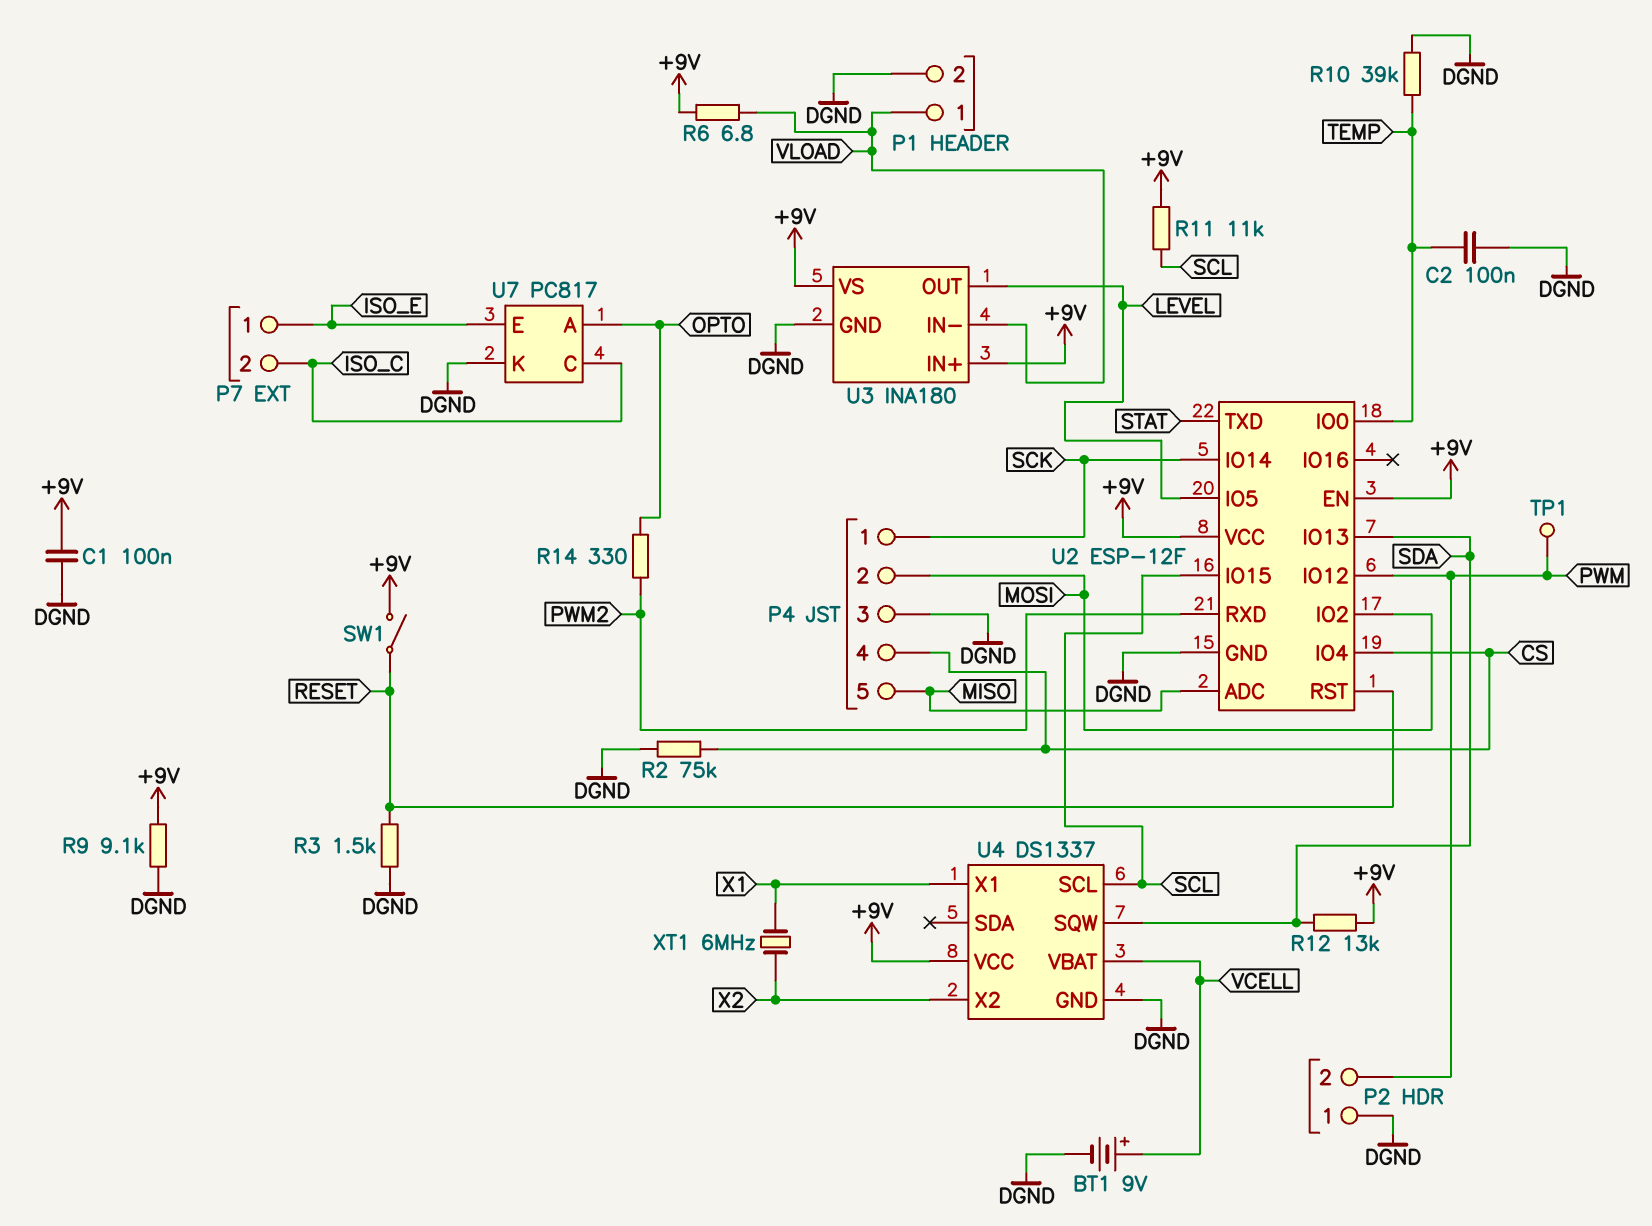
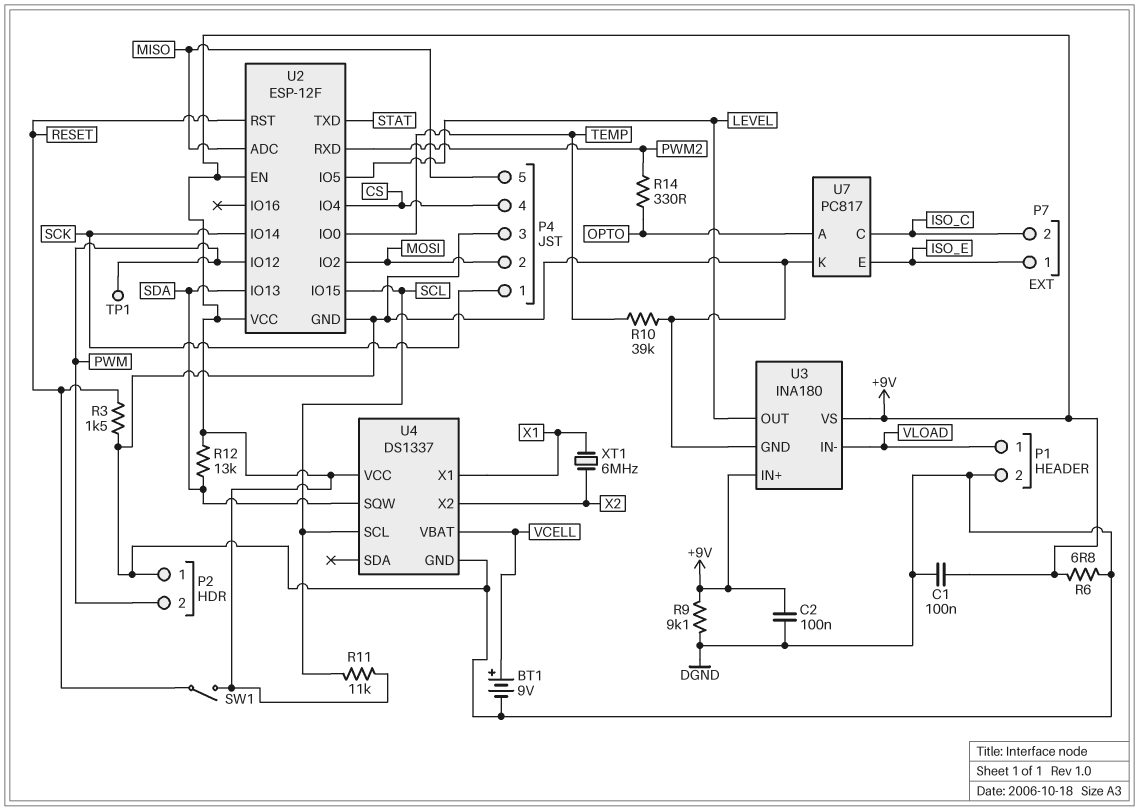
C2: 100nF (DGND, TEMP) -> 100nF (+9V, DGND)
R2: 75k (CS, DGND) -> none
R6: 6.8 (+9V, VLOAD) -> 6.8 (+9V, DGND)

